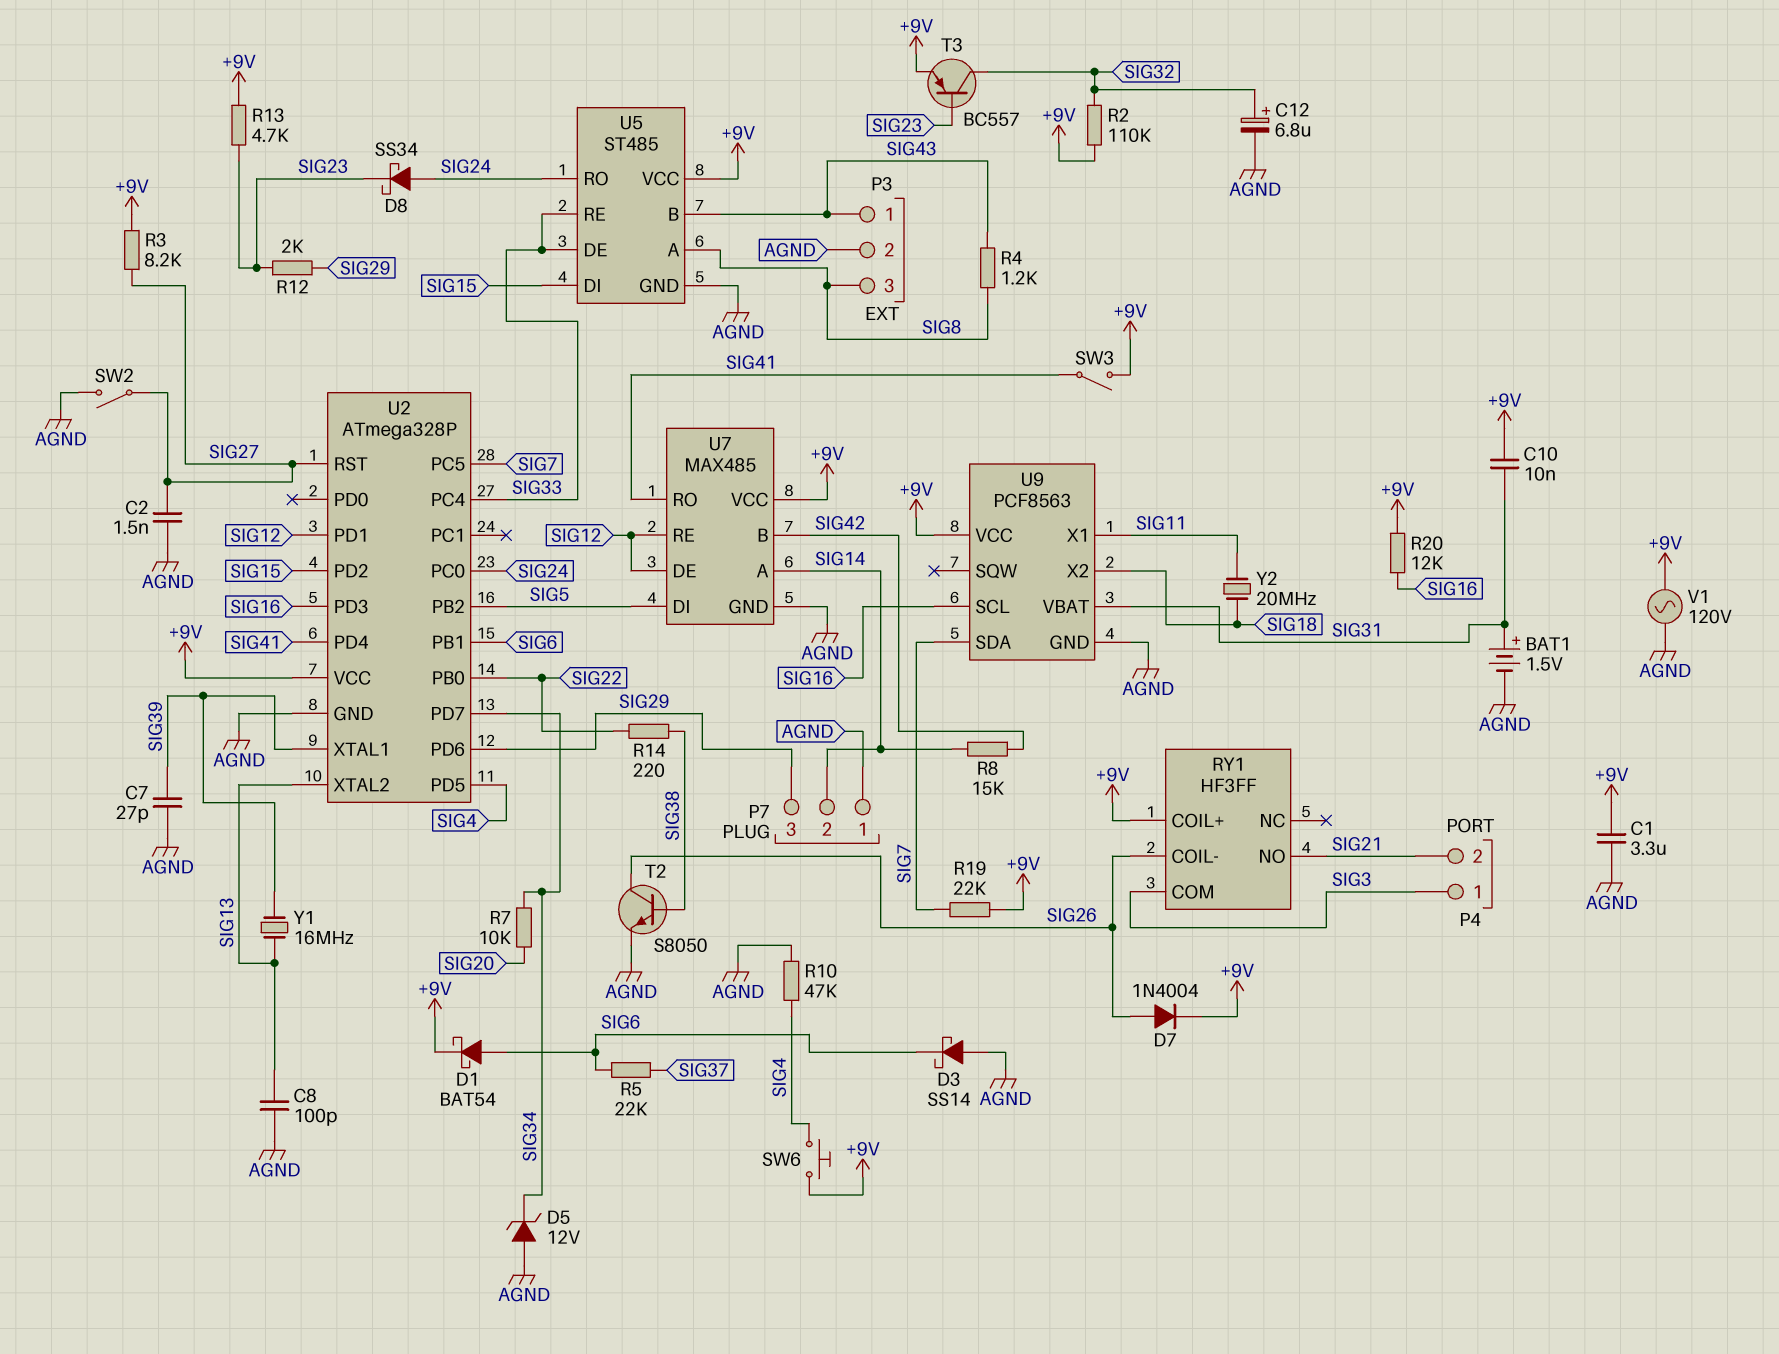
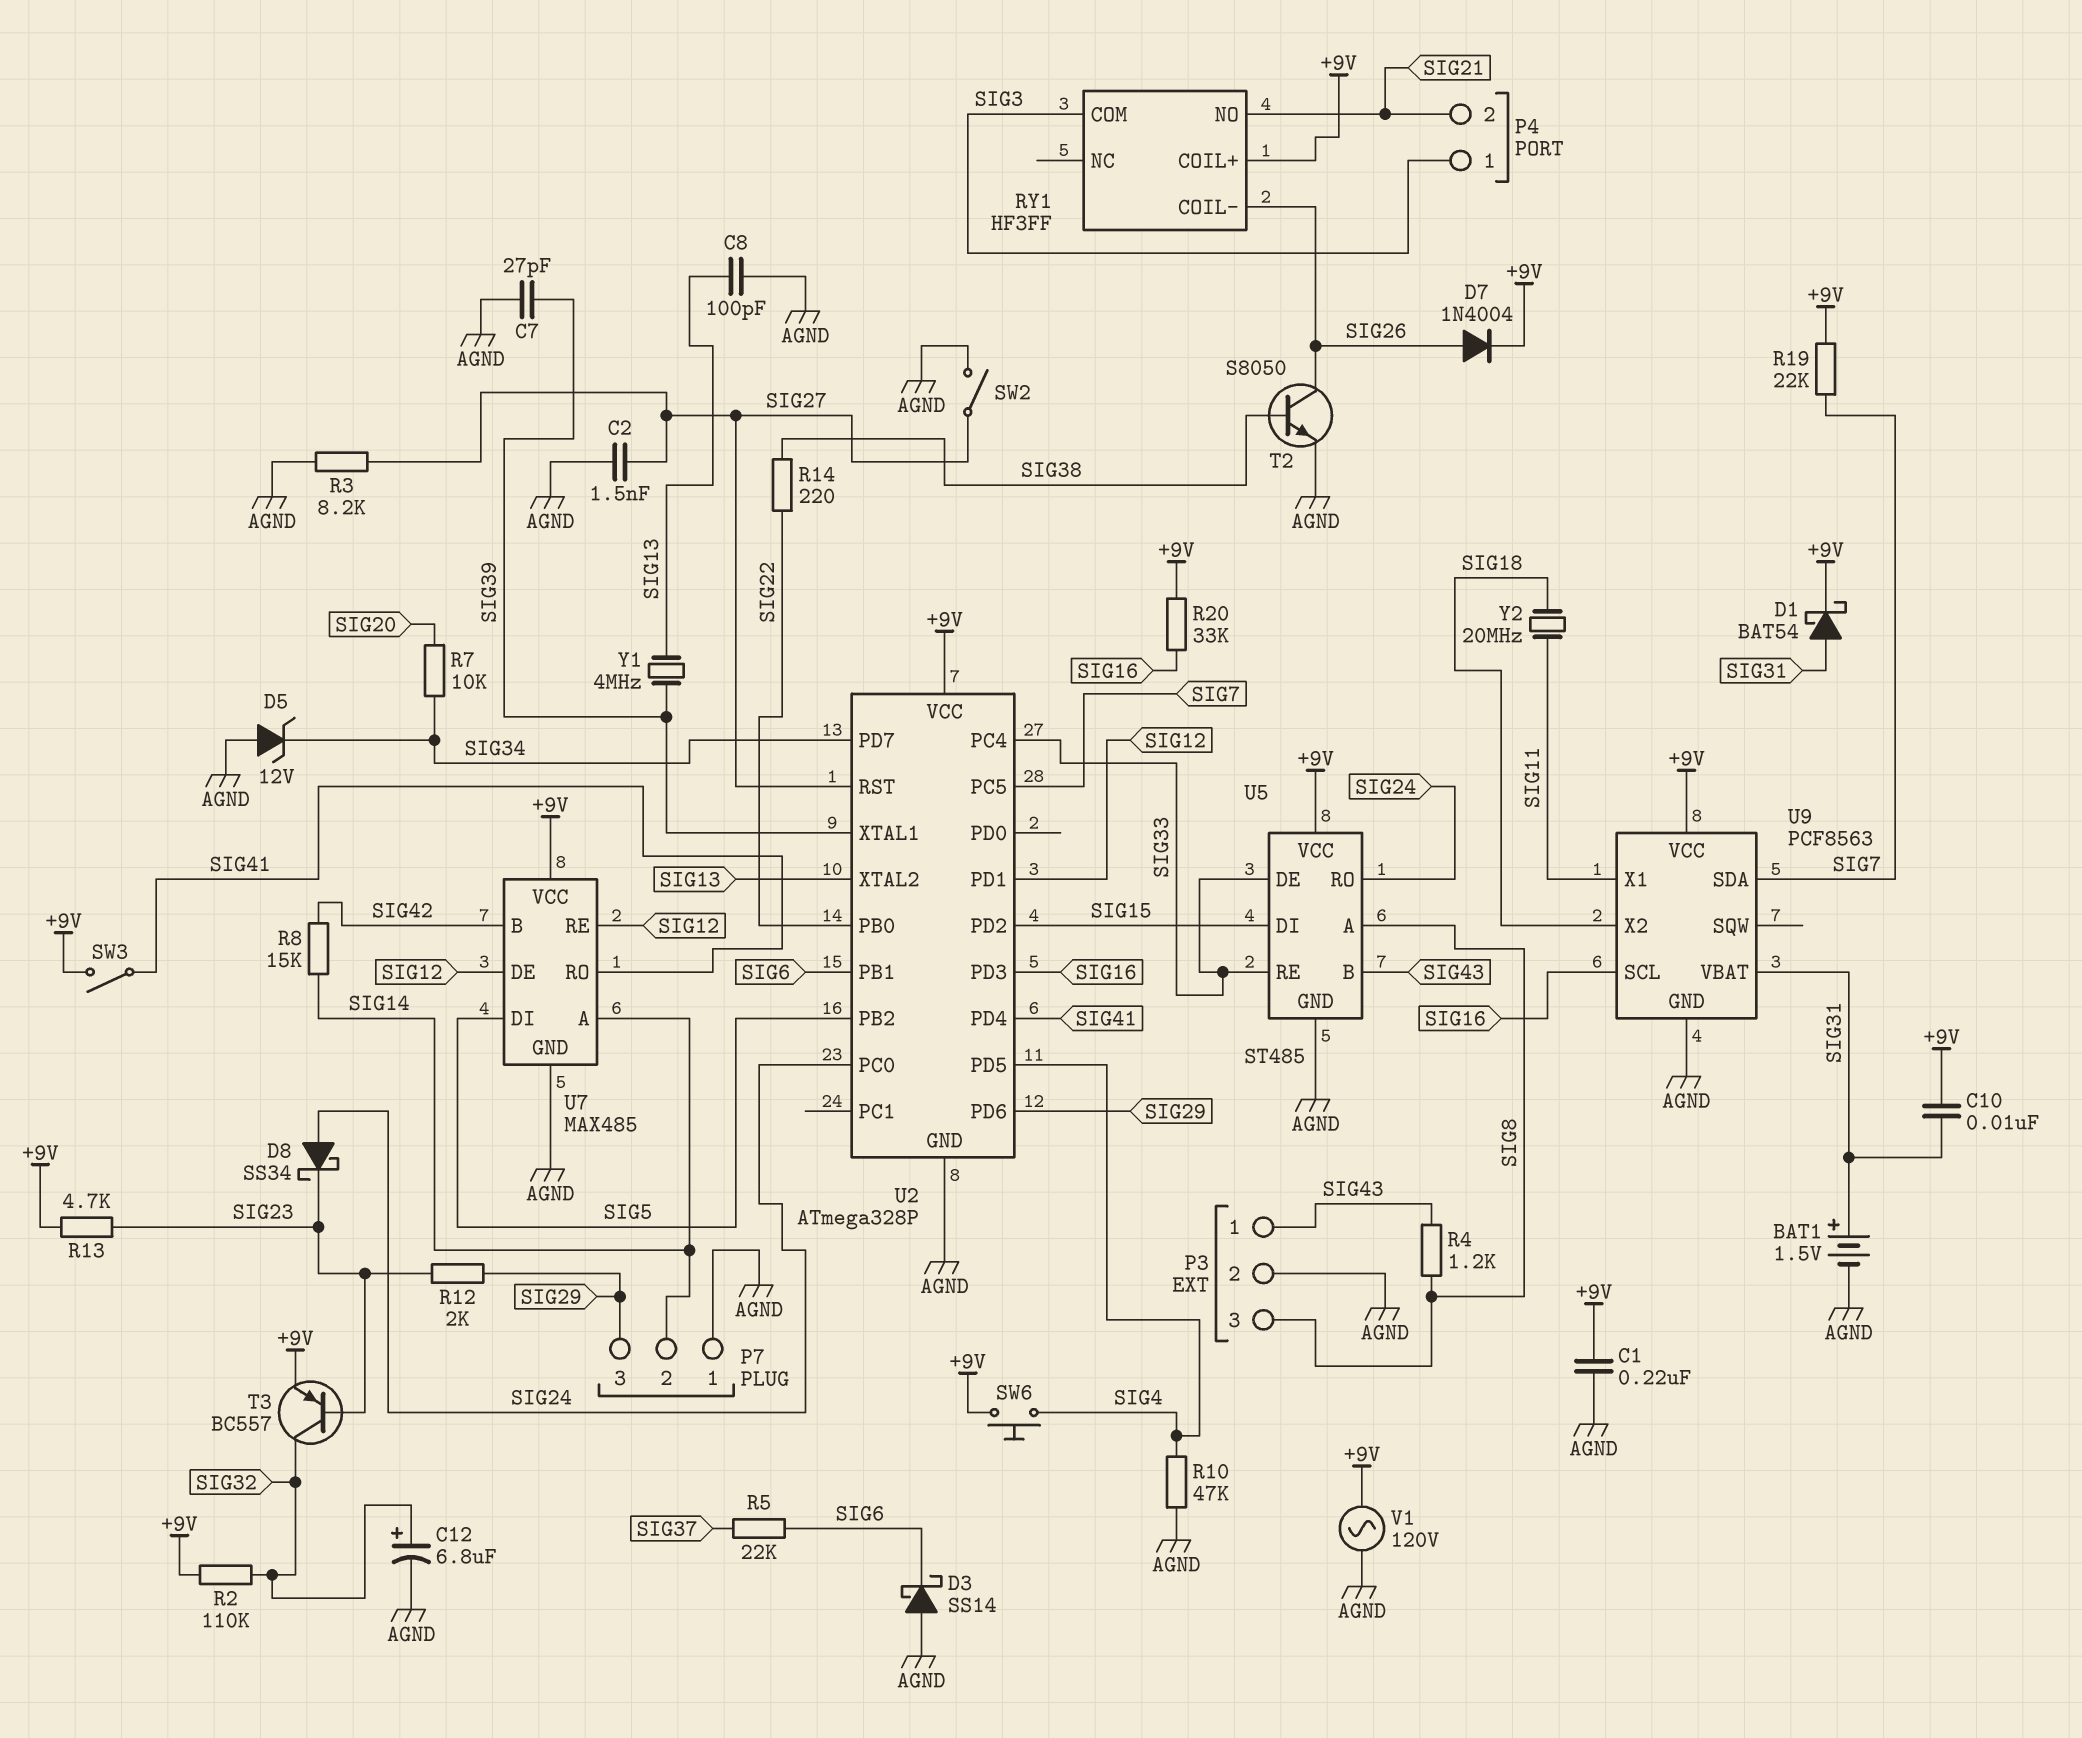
C1: 3.3uF (+9V, AGND) -> 220nF (+9V, AGND)
D1: schottky BAT54 (A SIG6, K +9V) -> schottky BAT54 (A SIG31, K +9V)
R3: 8.2k (+9V, SIG27) -> 8.2k (AGND, SIG27)
R20: 12k (+9V, SIG16) -> 33k (+9V, SIG16)
Y1: 16MHz (SIG13, SIG39) -> 4MHz (SIG13, SIG39)

